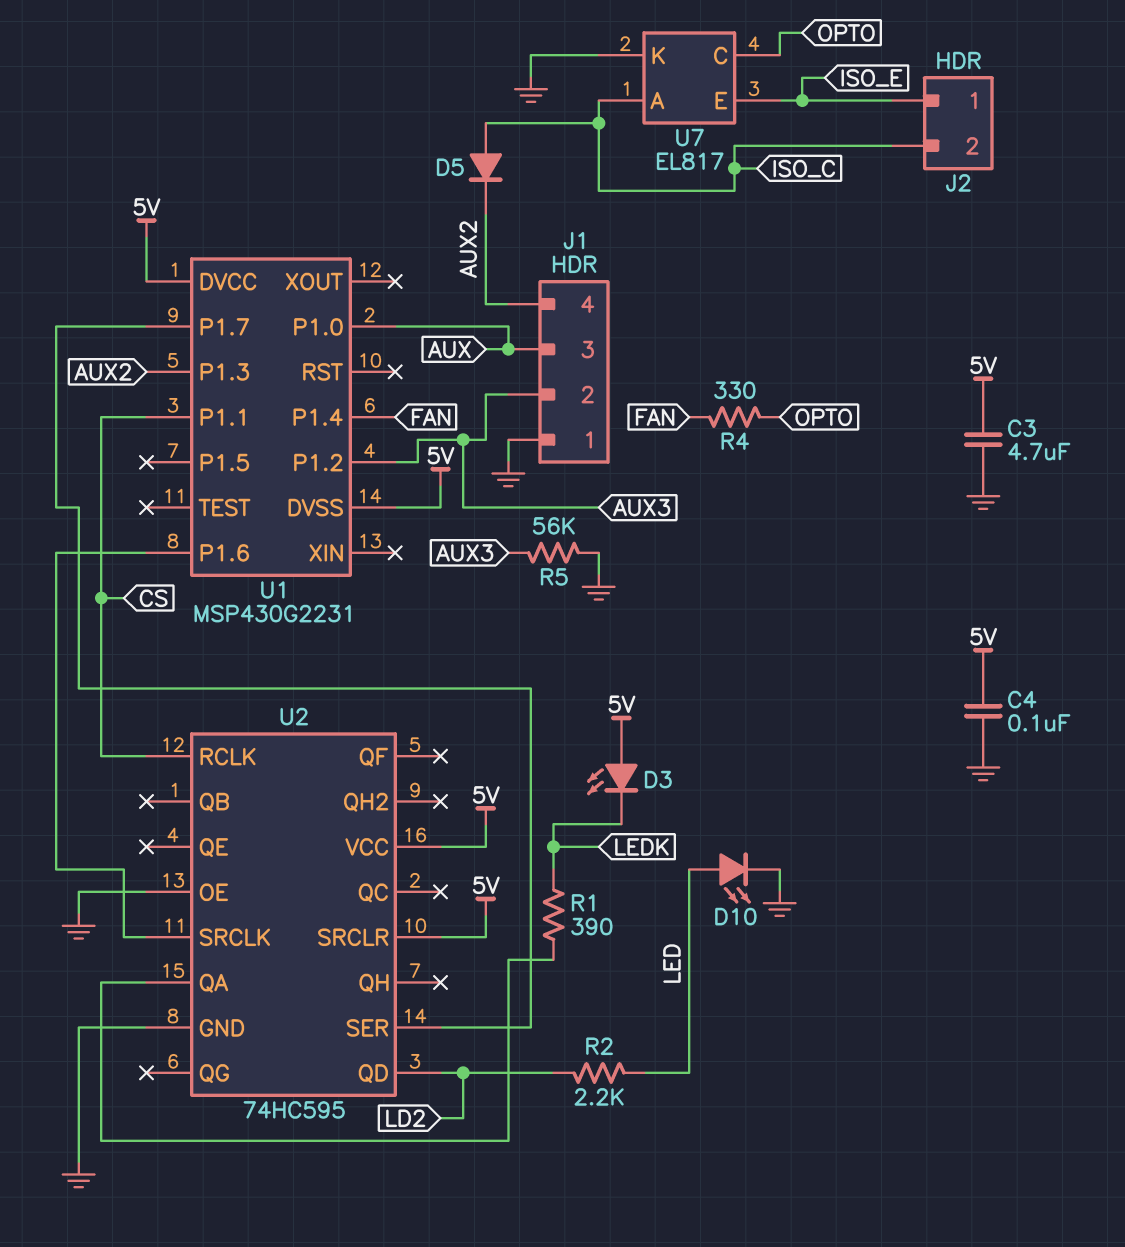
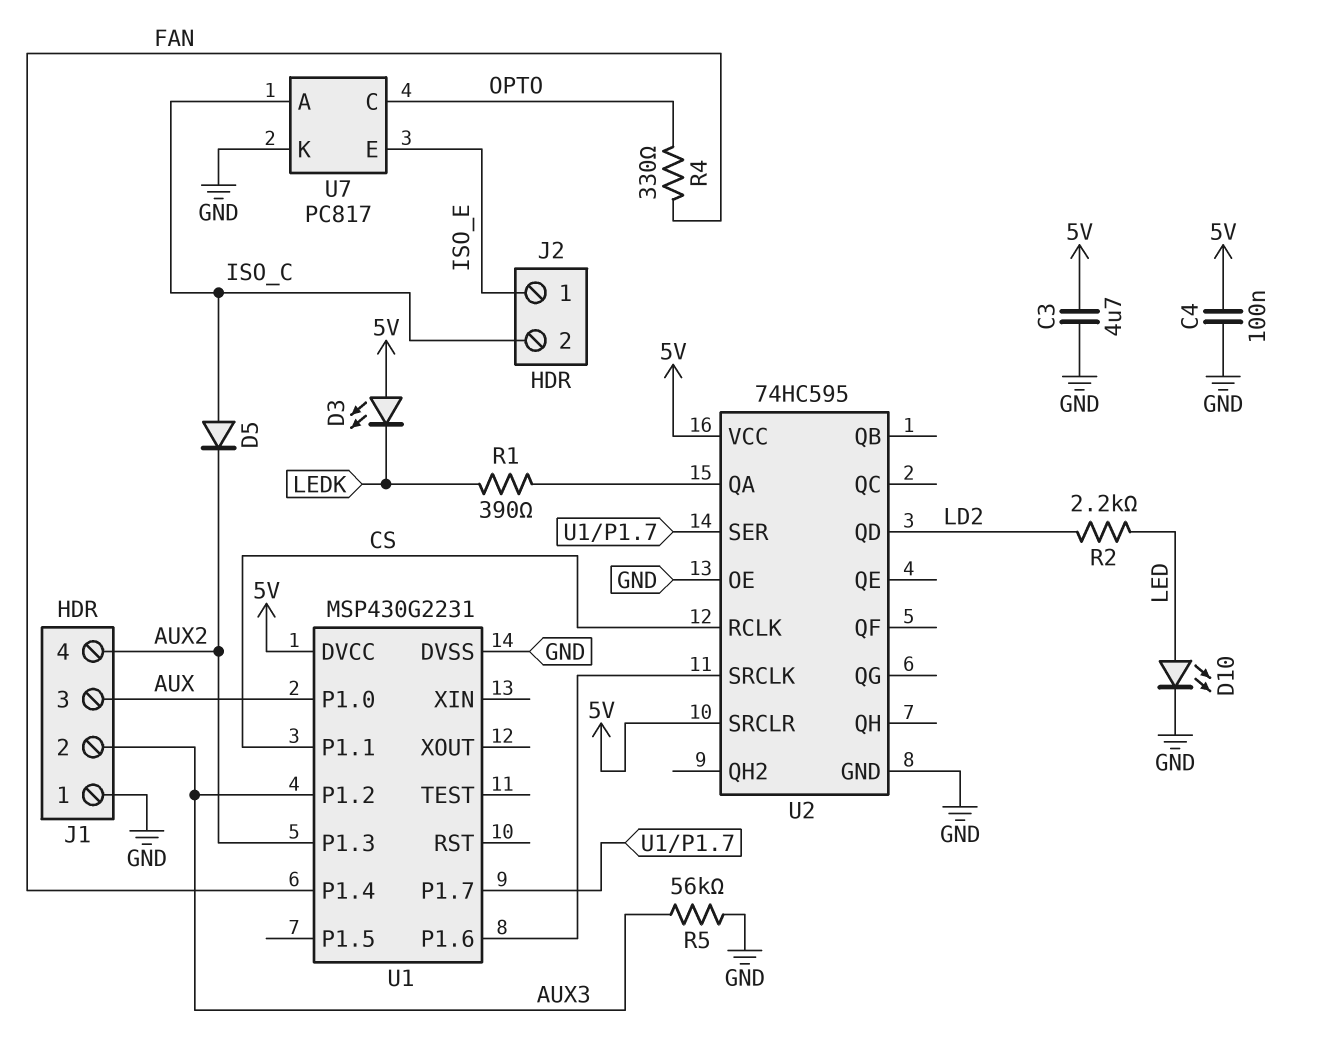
U1 pin DVSS: 5V -> GND
U7: EL817 -> PC817

